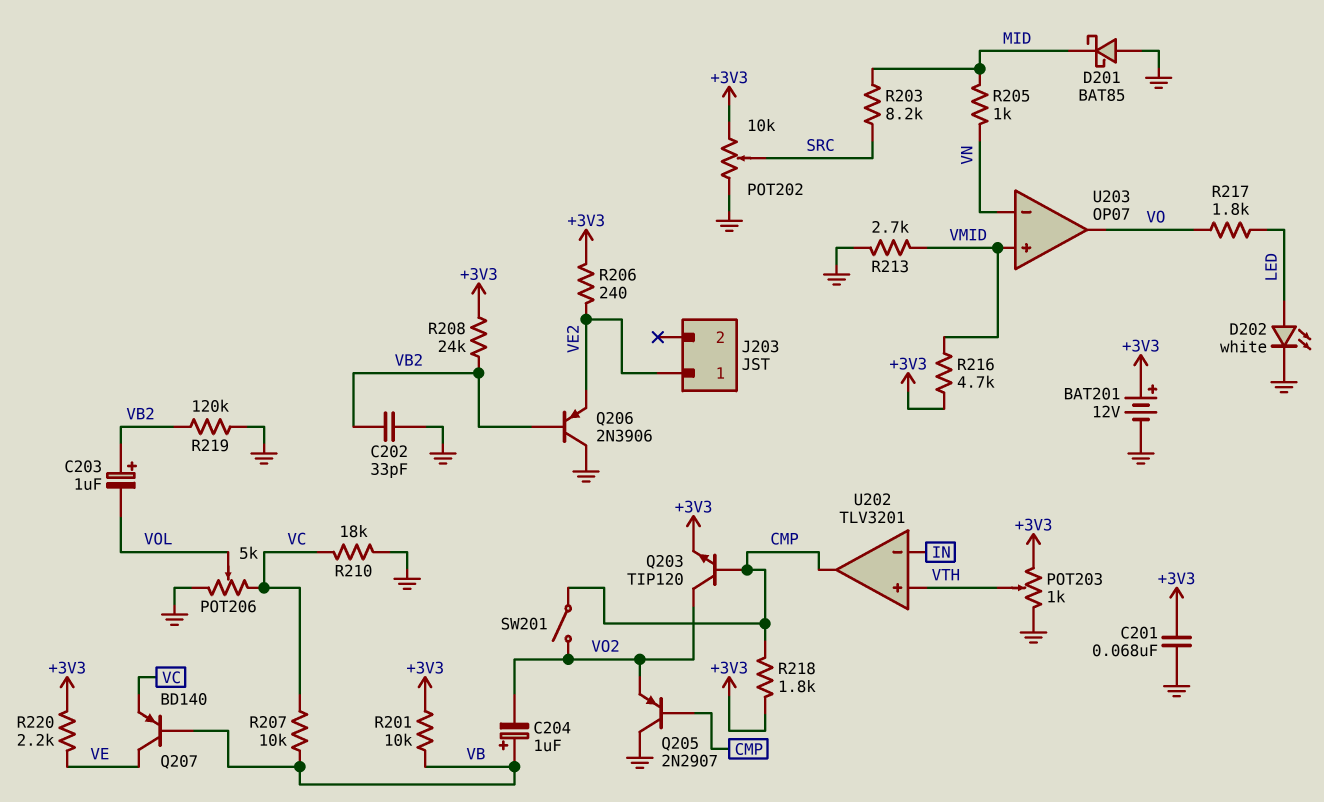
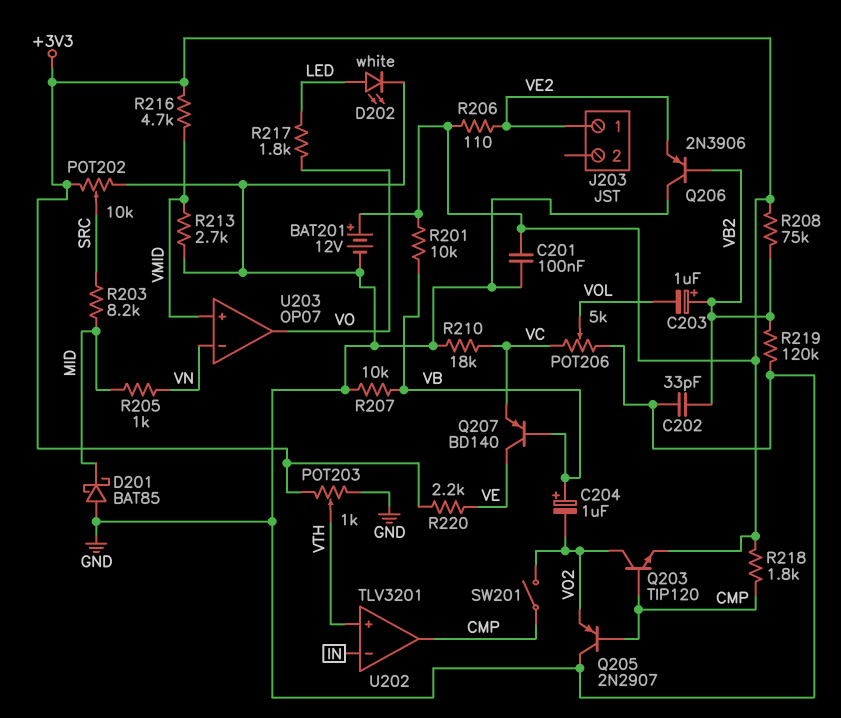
C201: 68nF (+3V3, GND) -> 100nF (+3V3, GND)
R206: 240 (+3V3, VE2) -> 110 (+3V3, VE2)
R207: 10k (VB, VC) -> 10k (GND, VB)
R208: 24k (+3V3, VB2) -> 75k (+3V3, VB2)

